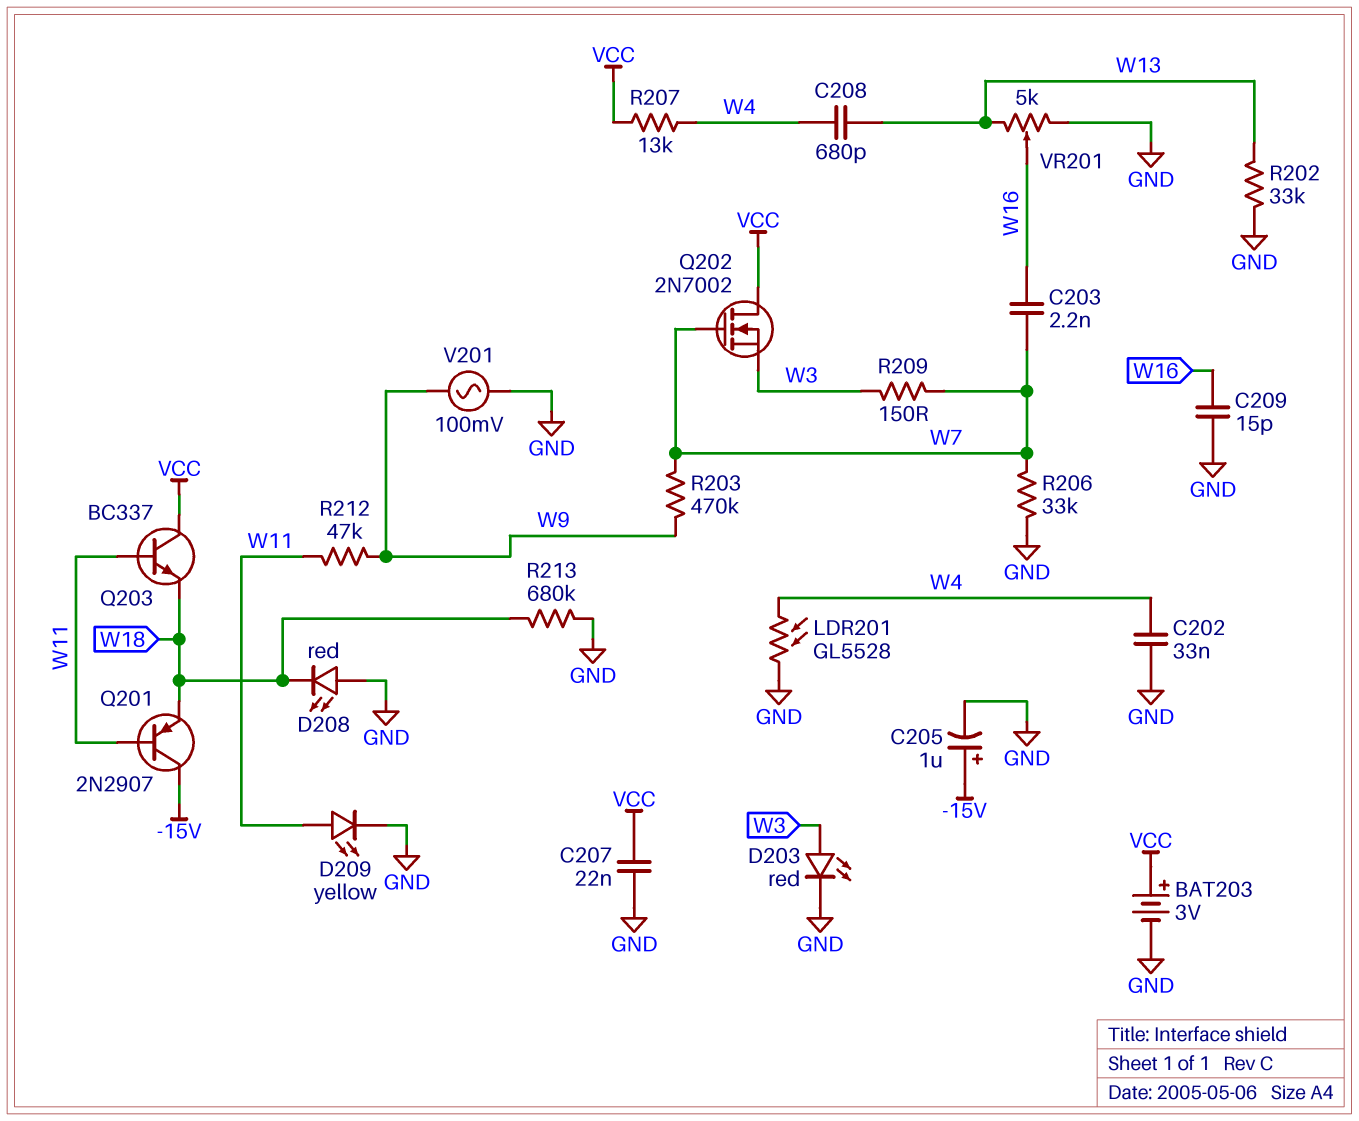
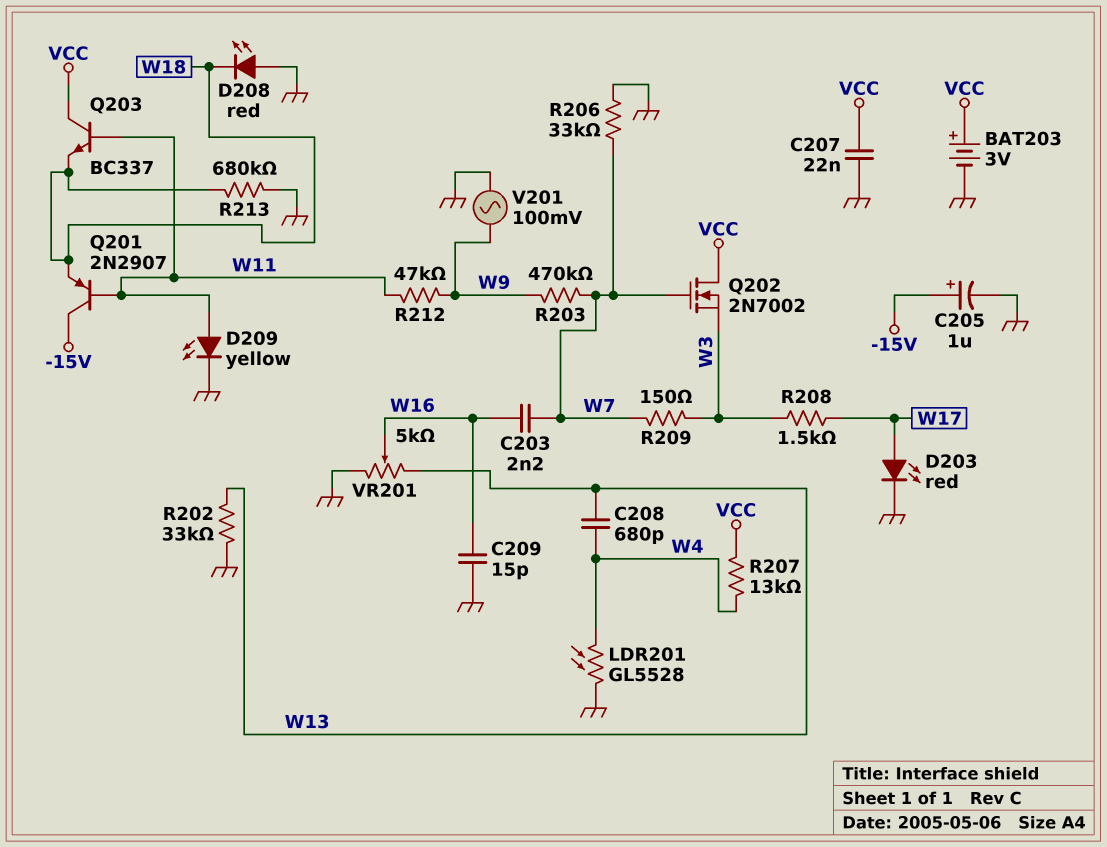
C202: 33nF (GND, W4) -> none
D203: LED red (A W3, K GND) -> LED red (A W17, K GND)
R208: none -> 1.5k (W3, W17)

